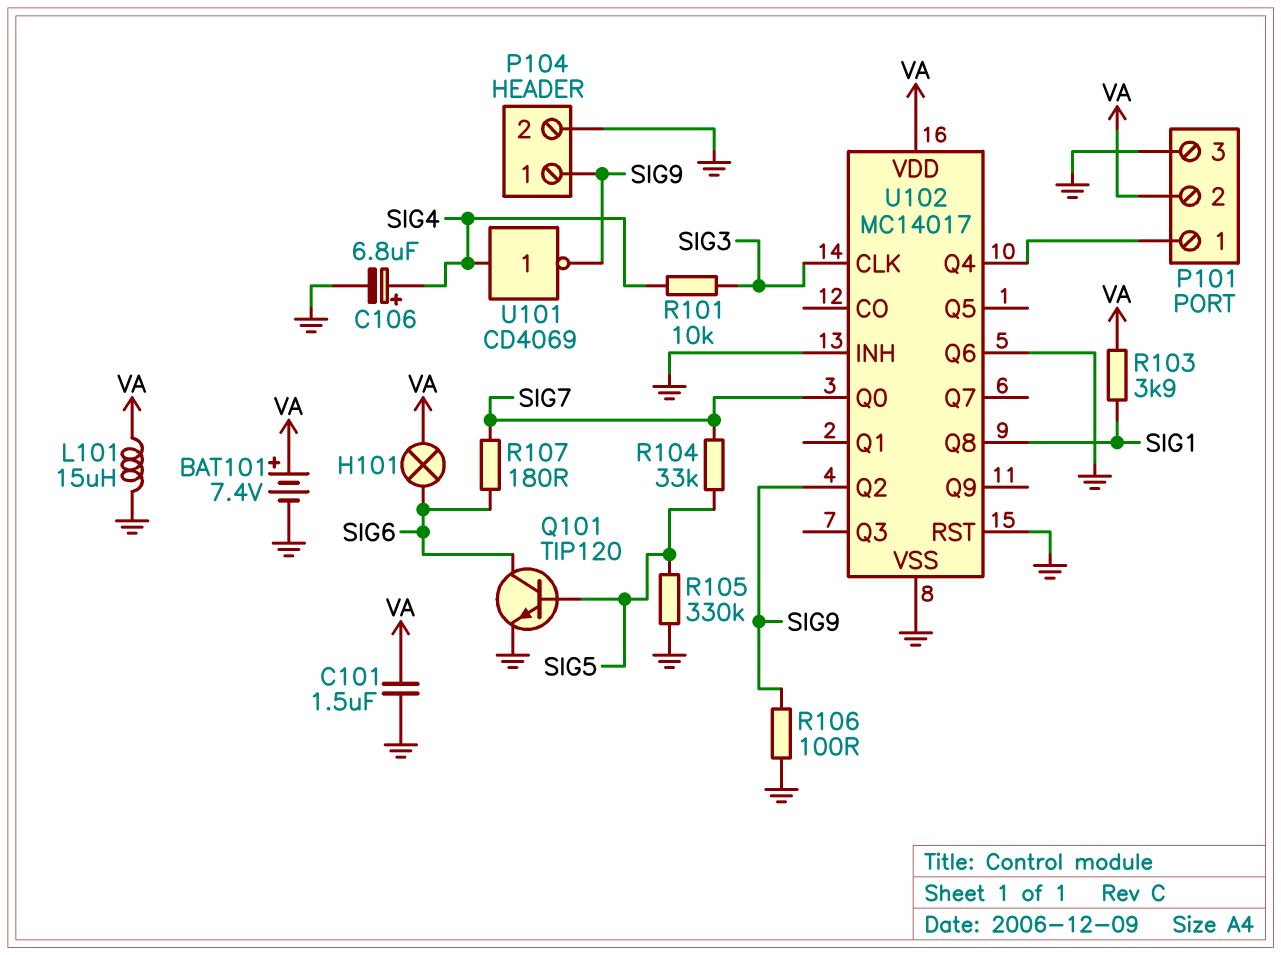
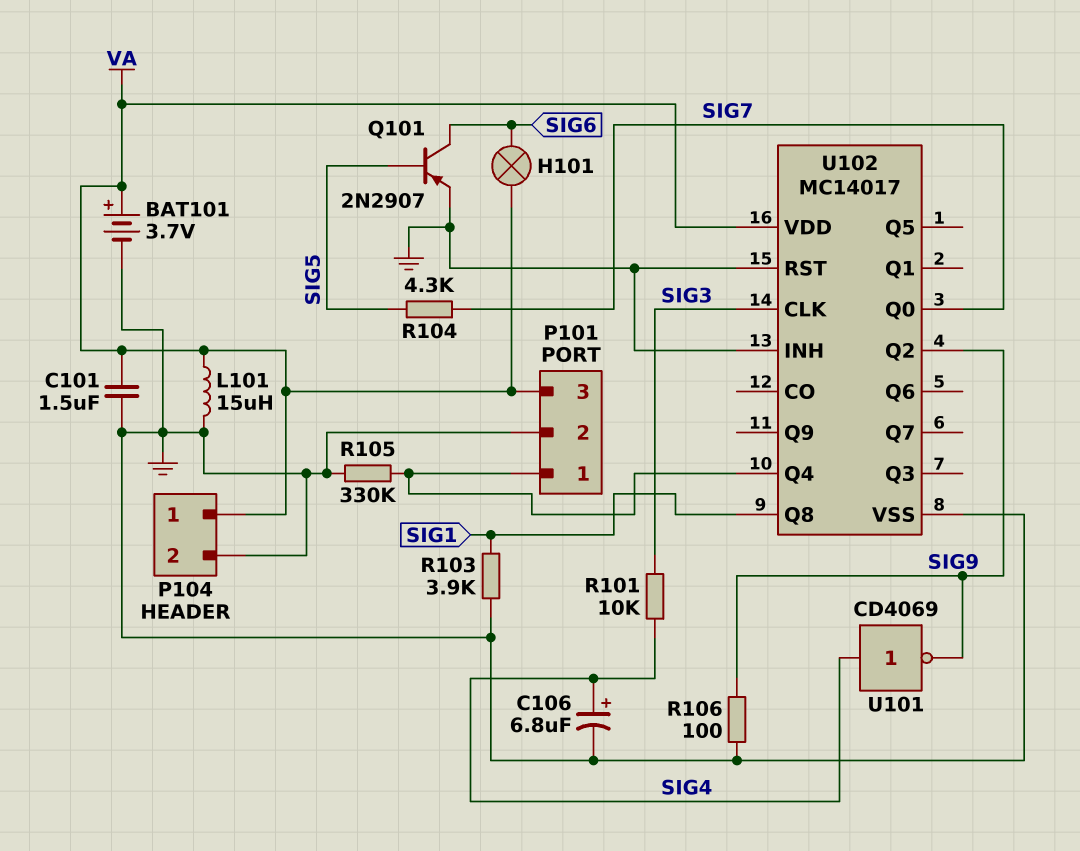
BAT101: 7.4V (plus VA, minus GND) -> 3.7V (plus VA, minus GND)
P101 pin 2: VA -> GND
P101 pin 3: GND -> VA
P104 pin 1: SIG9 -> VA
Q101: NPN TIP120 (B SIG5, C SIG6, E GND) -> PNP 2N2907 (B SIG5, C SIG6, E GND)
R103: 3.9k (SIG1, VA) -> 3.9k (GND, SIG1)
R104: 33k (SIG5, SIG7) -> 4.3k (SIG5, SIG7)
R105: 330k (GND, SIG5) -> 330k (GND, P101/1)
R107: 180 (SIG6, SIG7) -> none
U102 pin Q6: GND -> none

